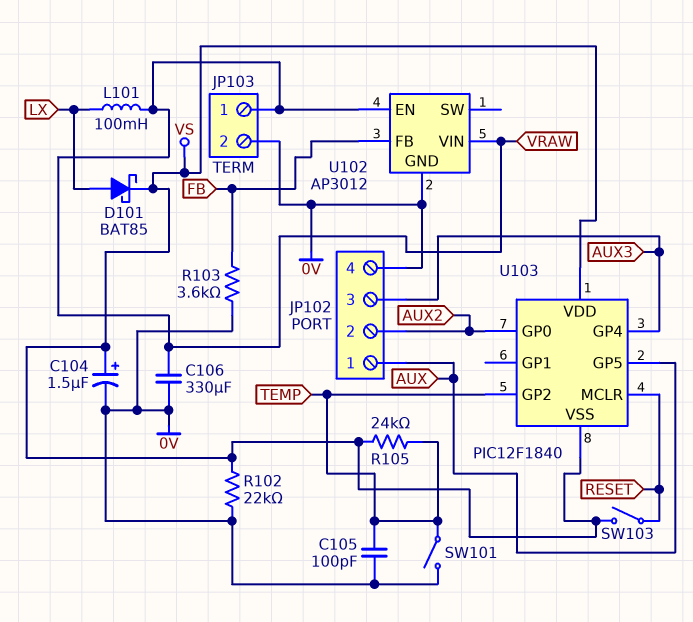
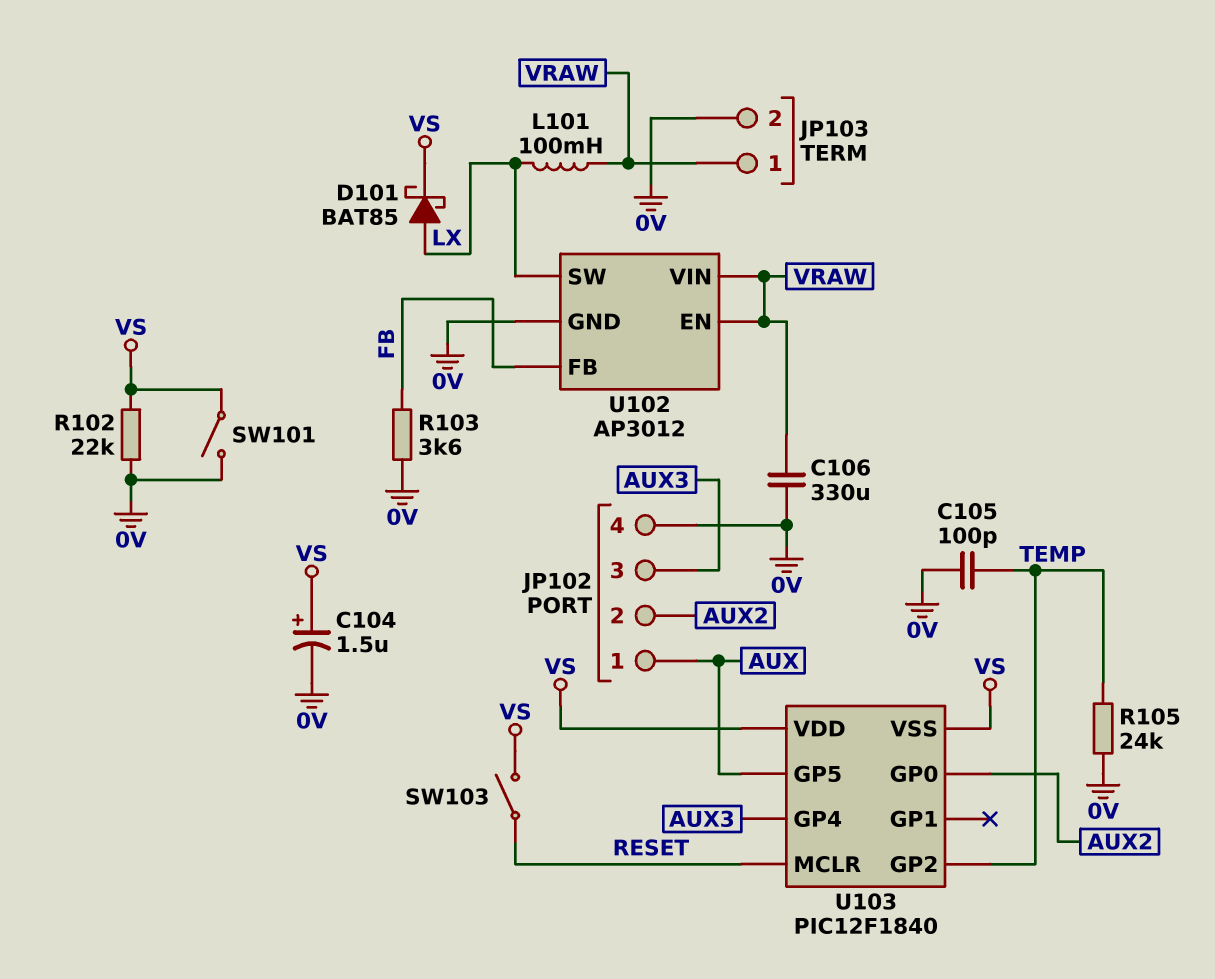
R105: 24k (TEMP, VS) -> 24k (0V, TEMP)
SW101: switch (0V, TEMP) -> switch (0V, VS)
U102 pin SW: none -> LX

